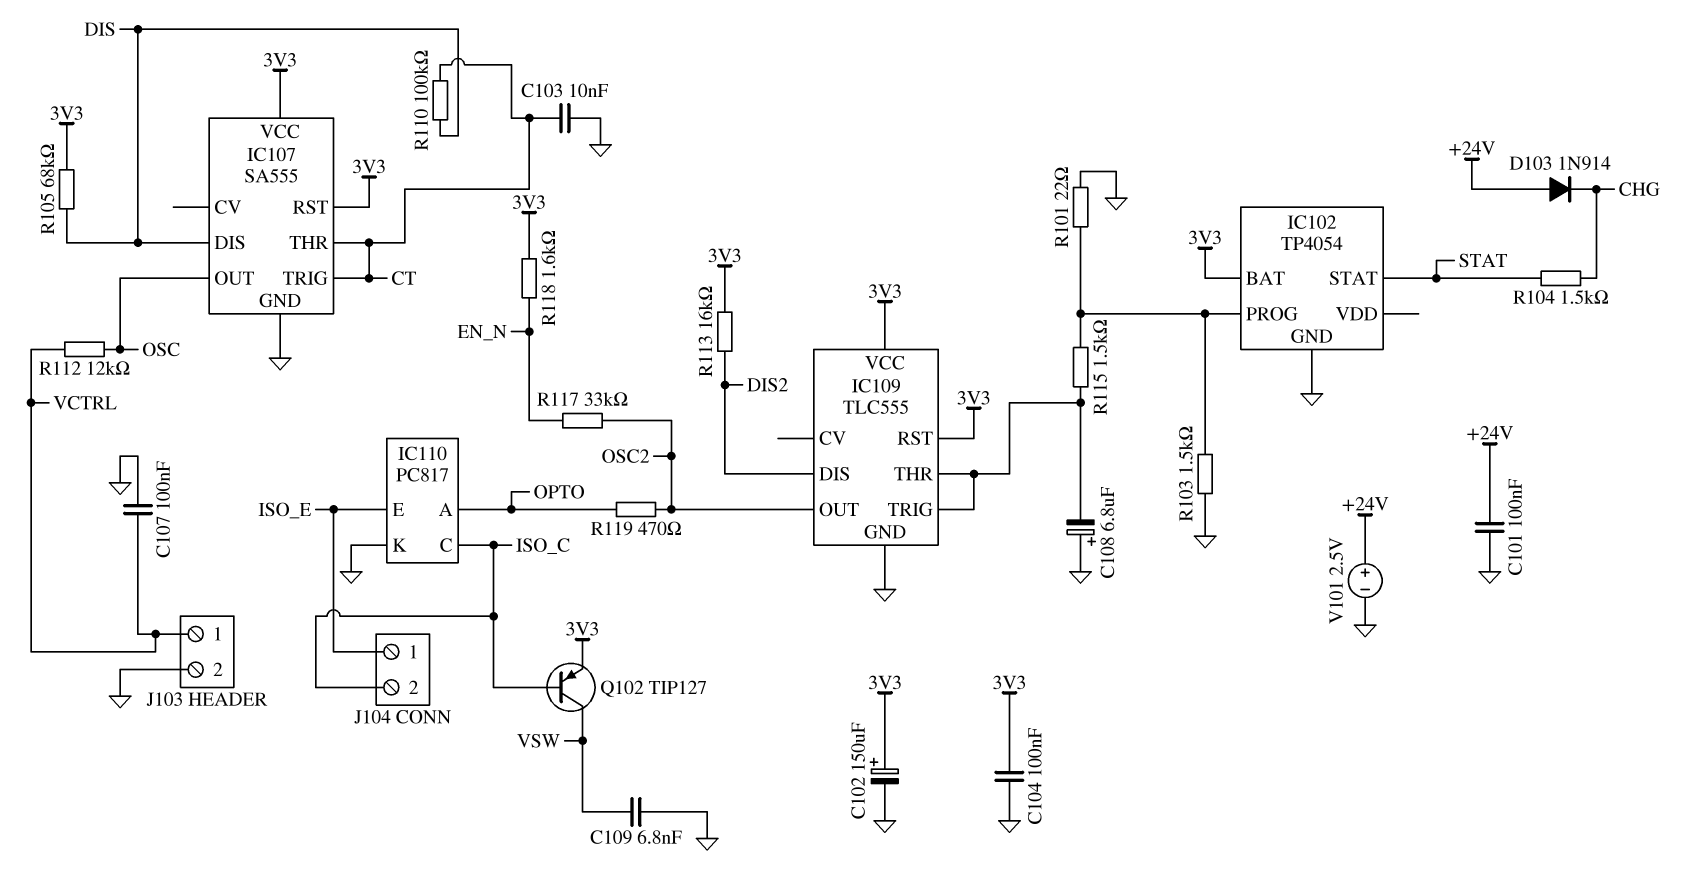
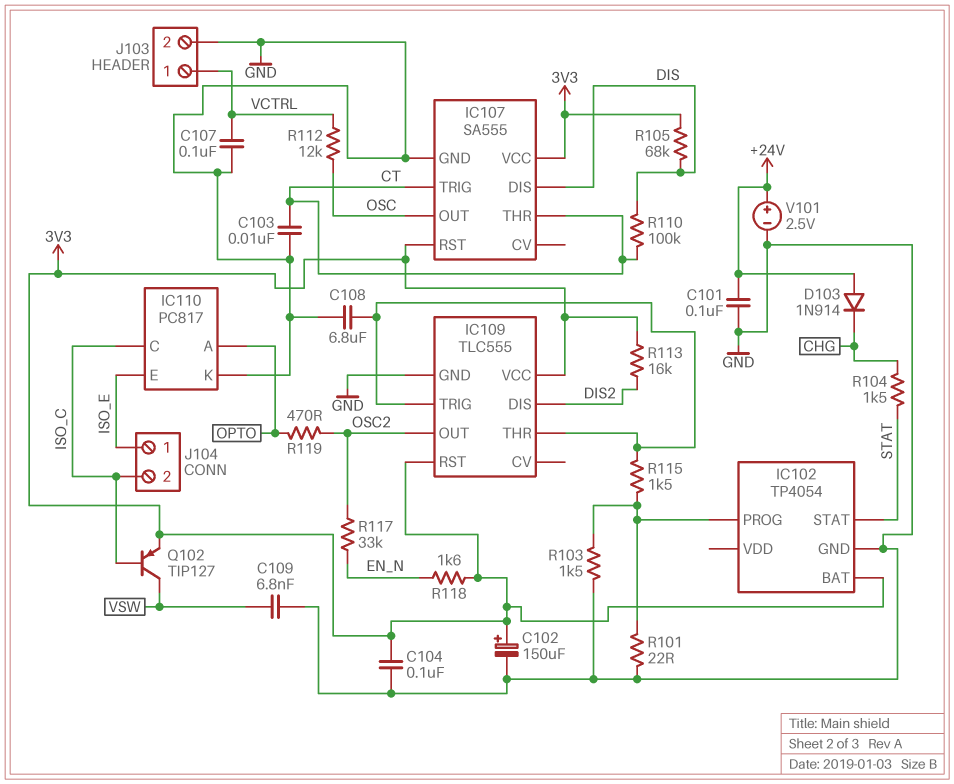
C108: 6.8uF (plus GND, minus IC109/THR) -> 6.8uF (GND, IC109/THR)

